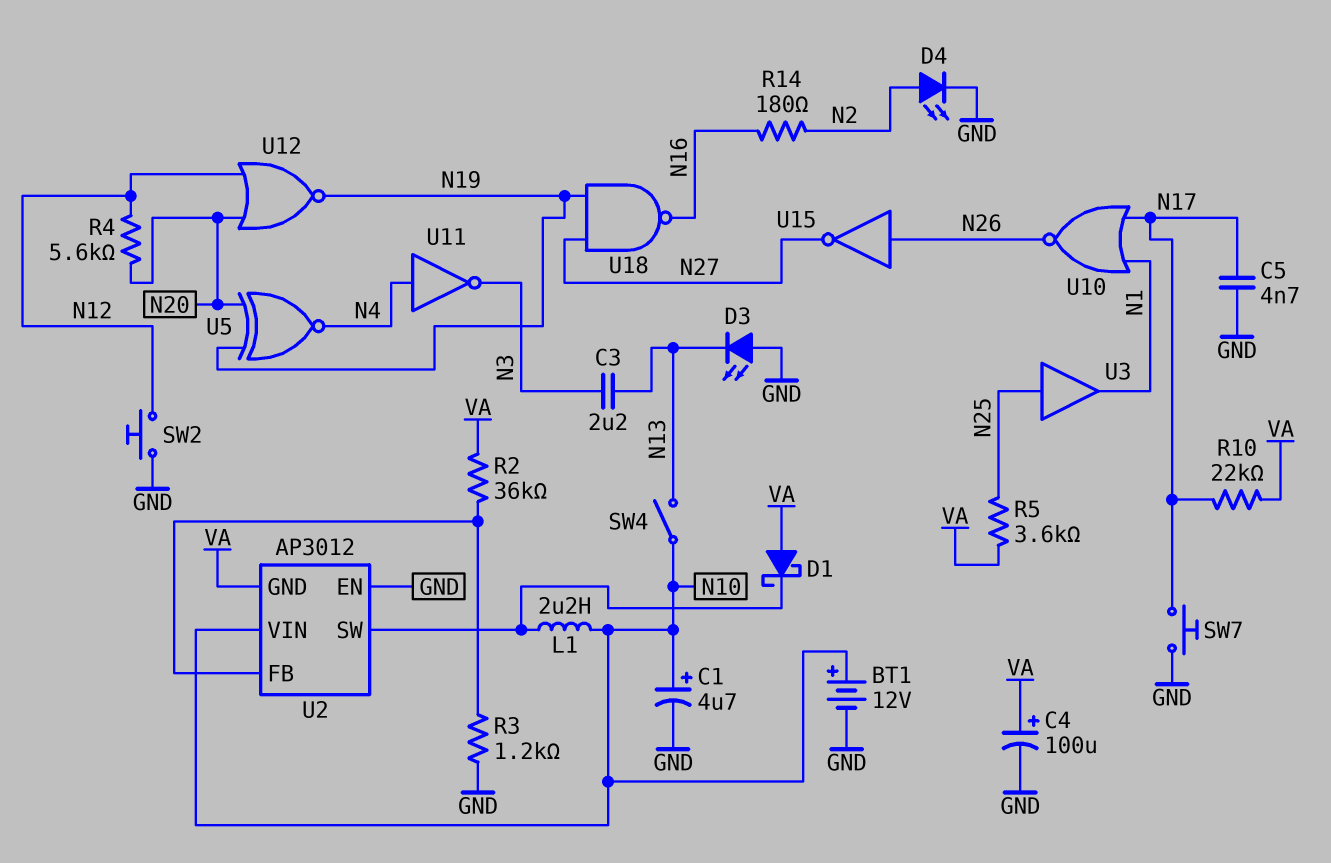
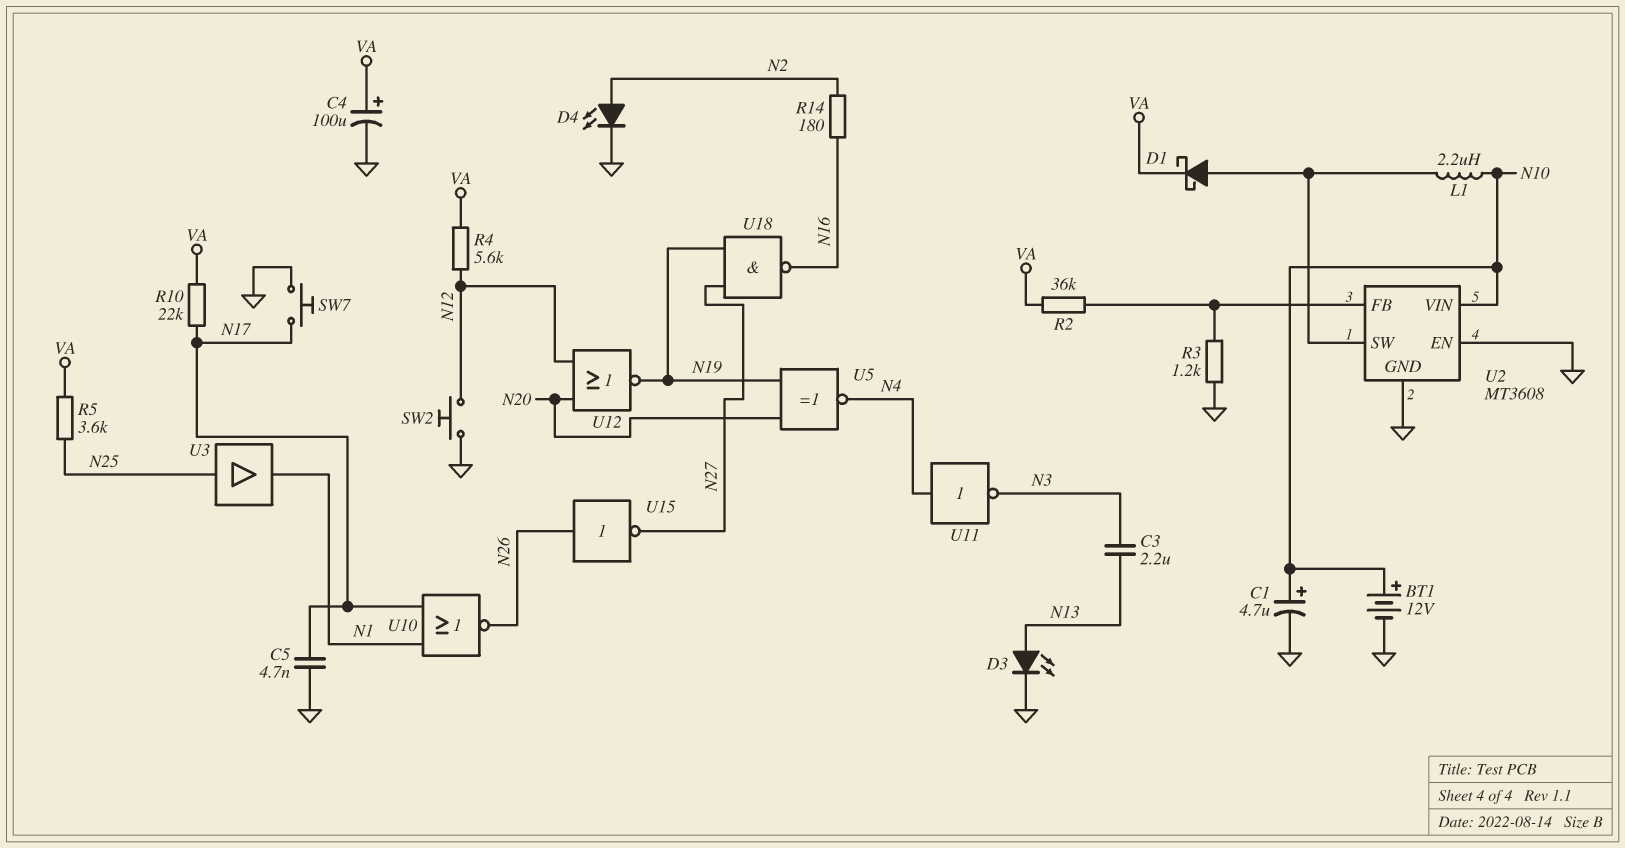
D1: schottky (A VA, K U2/SW) -> schottky (A U2/SW, K VA)
D3: LED (A GND, K N13) -> LED (A N13, K GND)
R4: 5.6k (N12, N20) -> 5.6k (N12, VA)
SW4: switch (N10, N13) -> none
U2: AP3012 -> MT3608
U2 pin GND: VA -> GND

